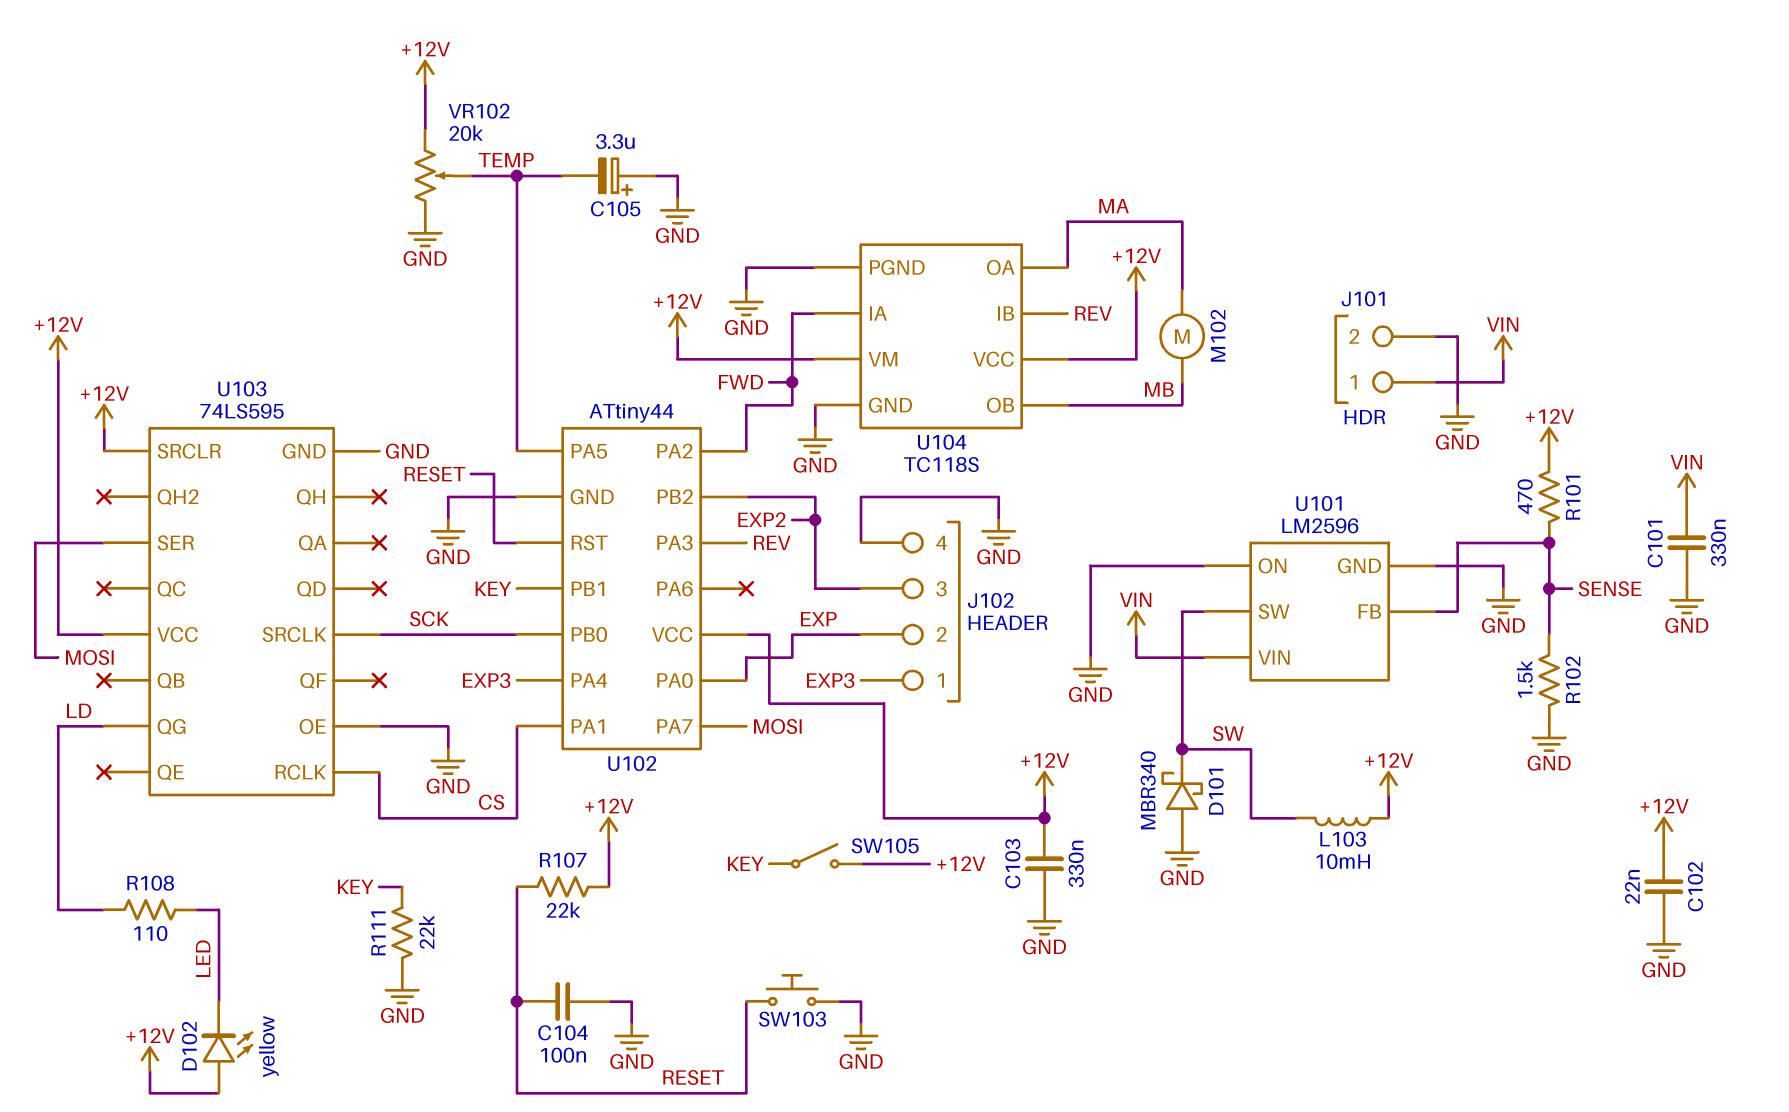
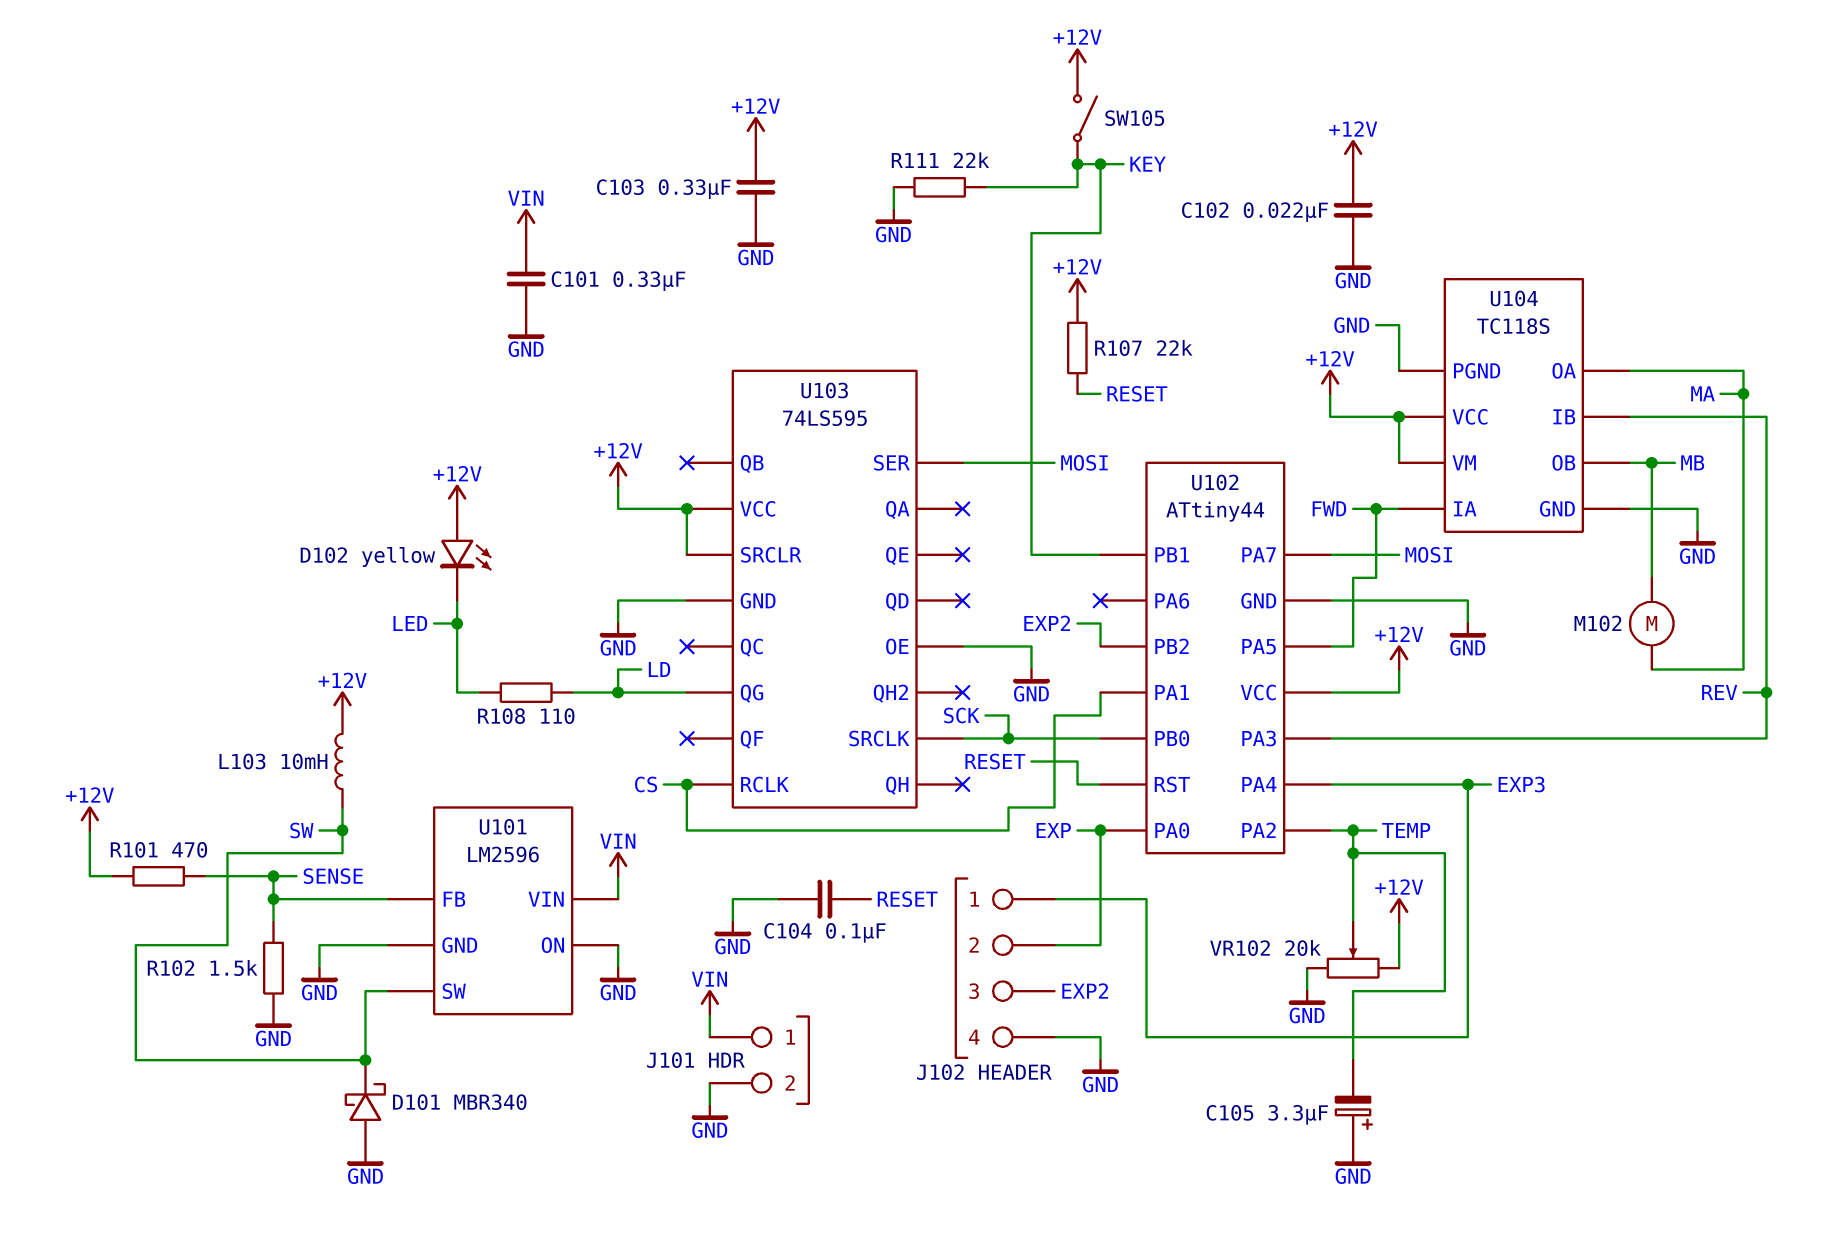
SW103: button (GND, RESET) -> none
U102 pin PA2: FWD -> TEMP
U102 pin PA5: TEMP -> FWD

